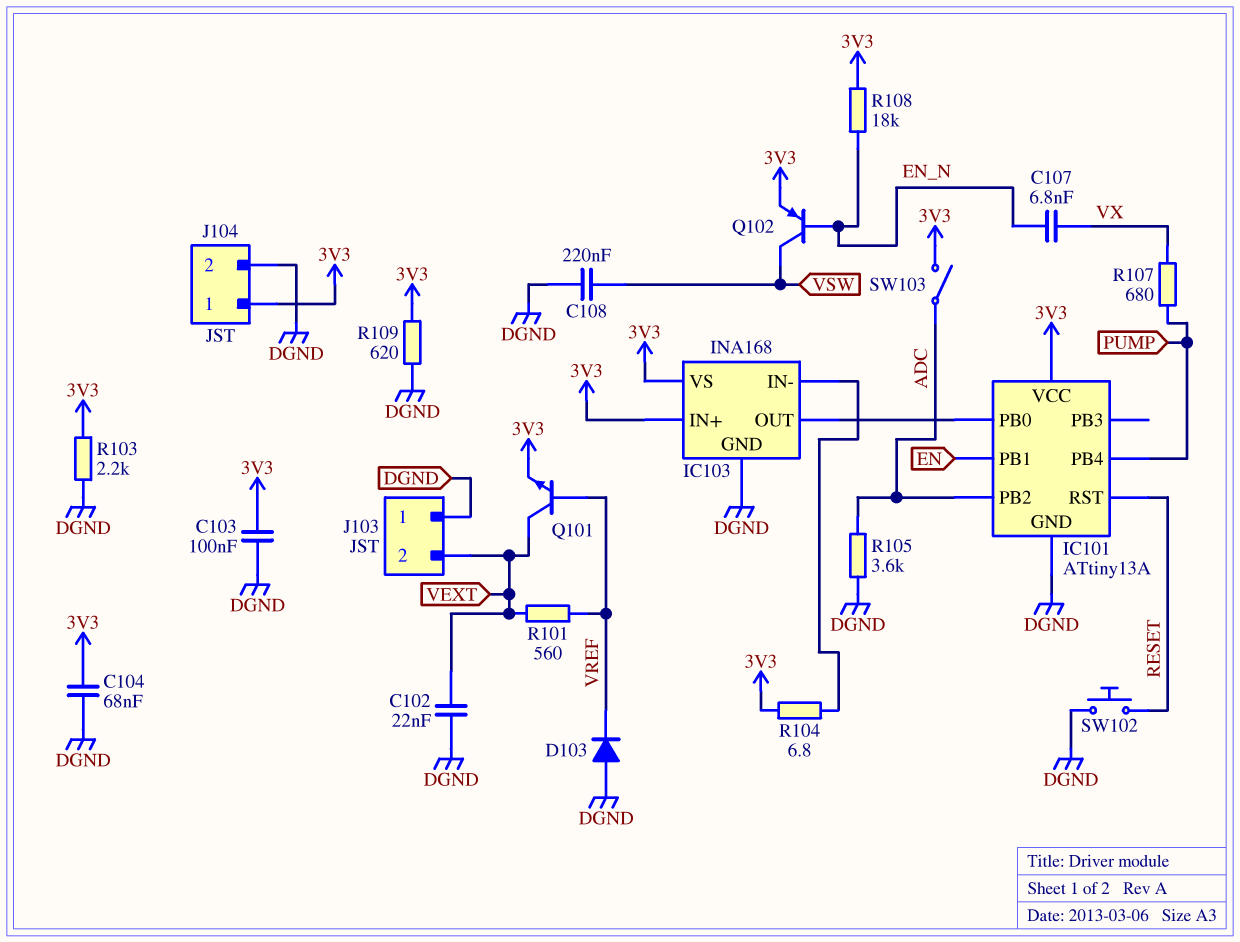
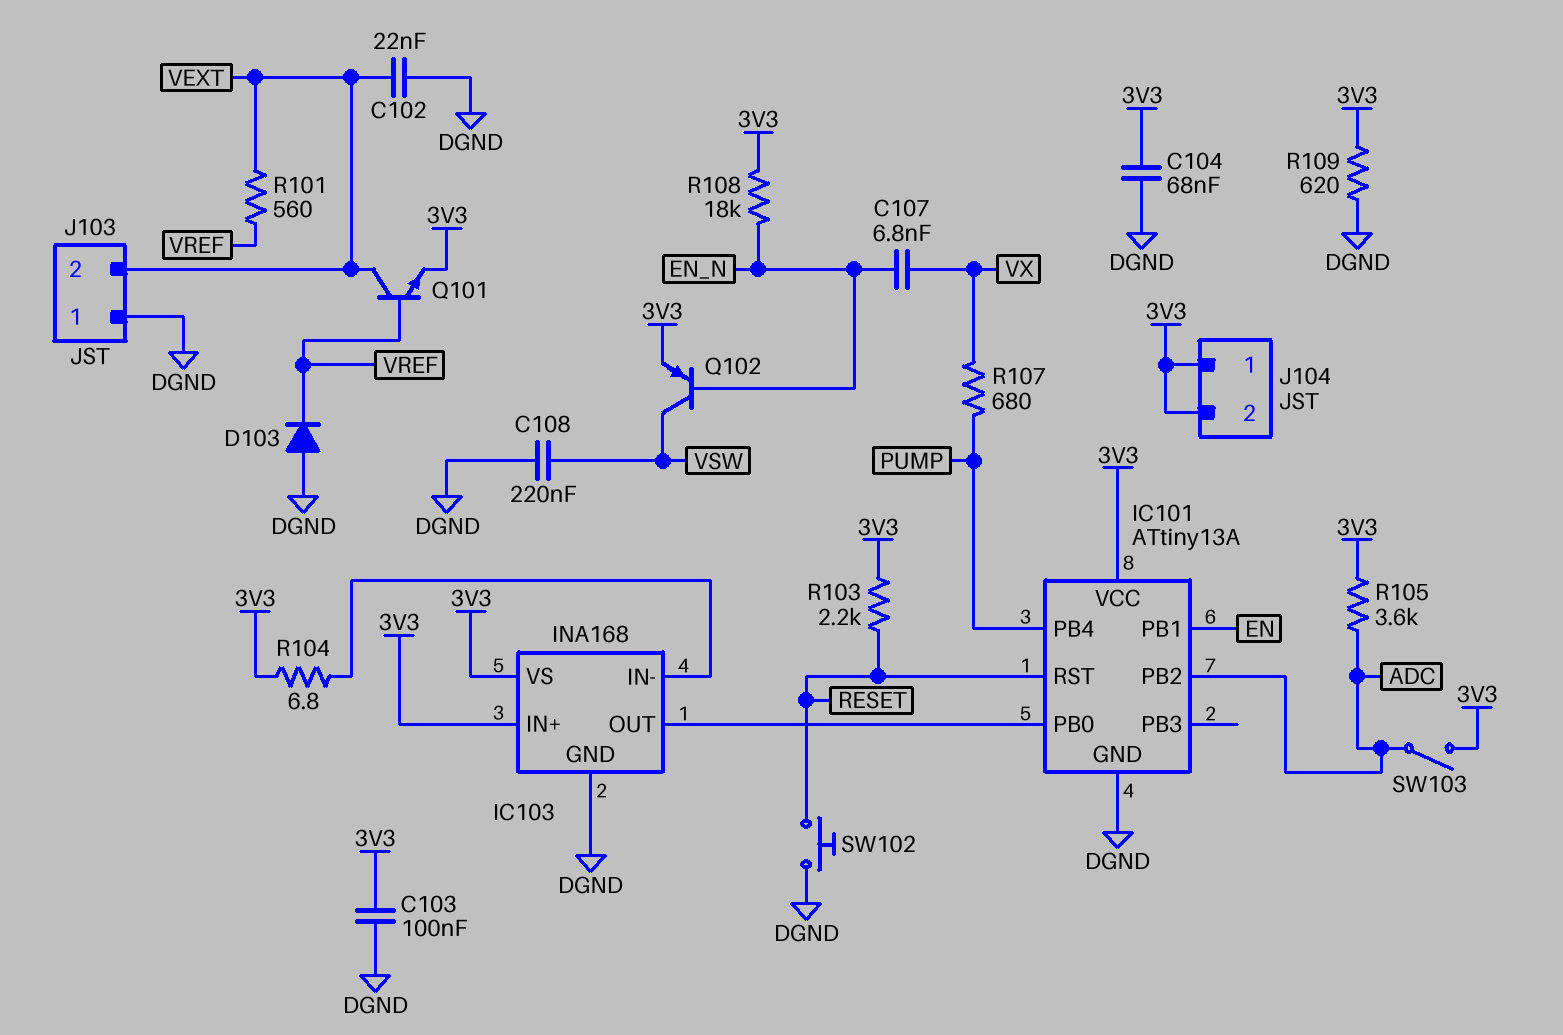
J104 pin 2: DGND -> 3V3
R103: 2.2k (3V3, DGND) -> 2.2k (3V3, RESET)
R105: 3.6k (ADC, DGND) -> 3.6k (3V3, ADC)

